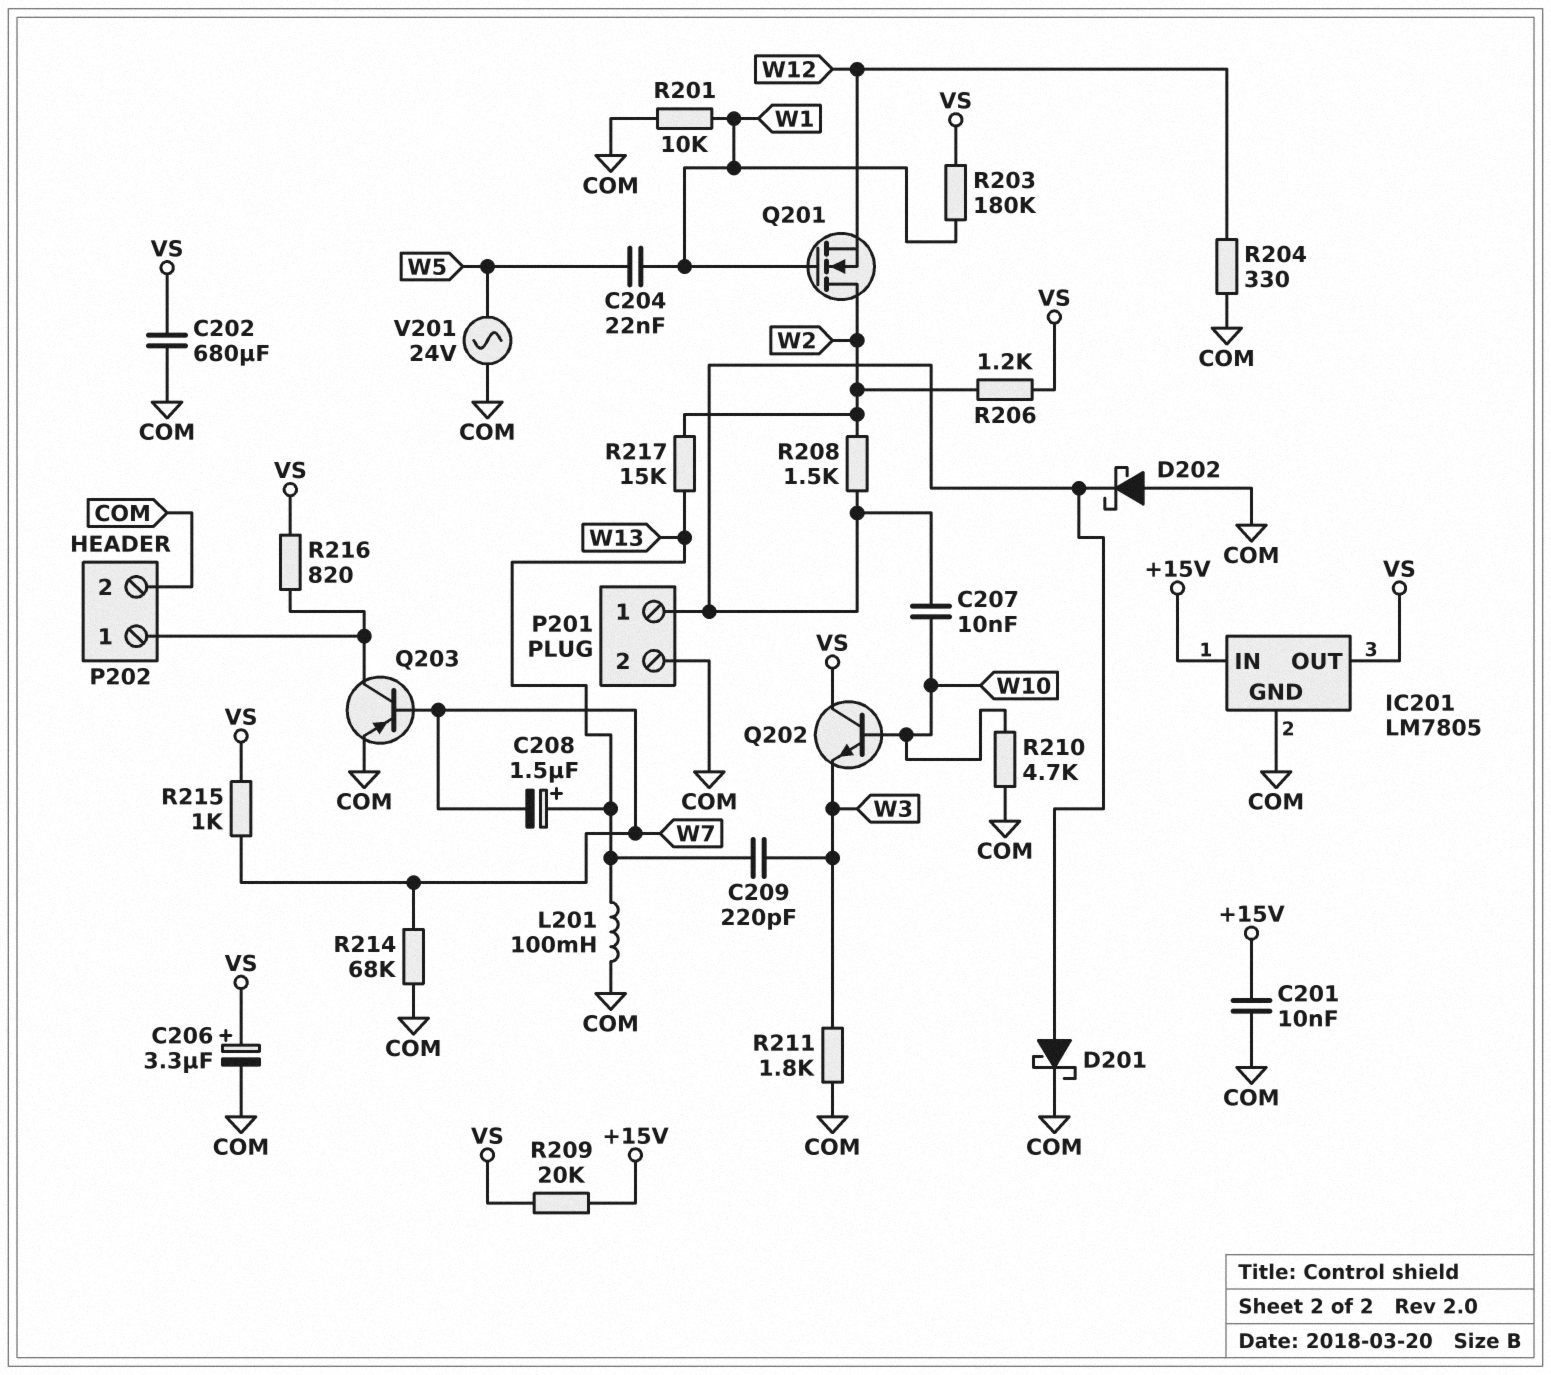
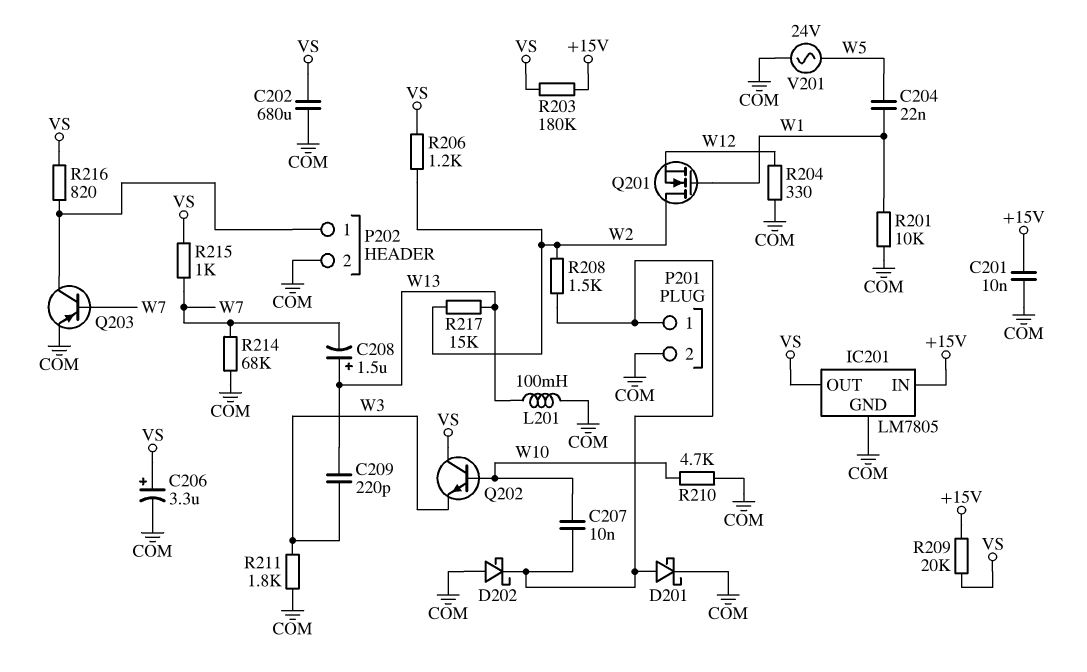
R203: 180k (VS, W1) -> 180k (+15V, VS)

